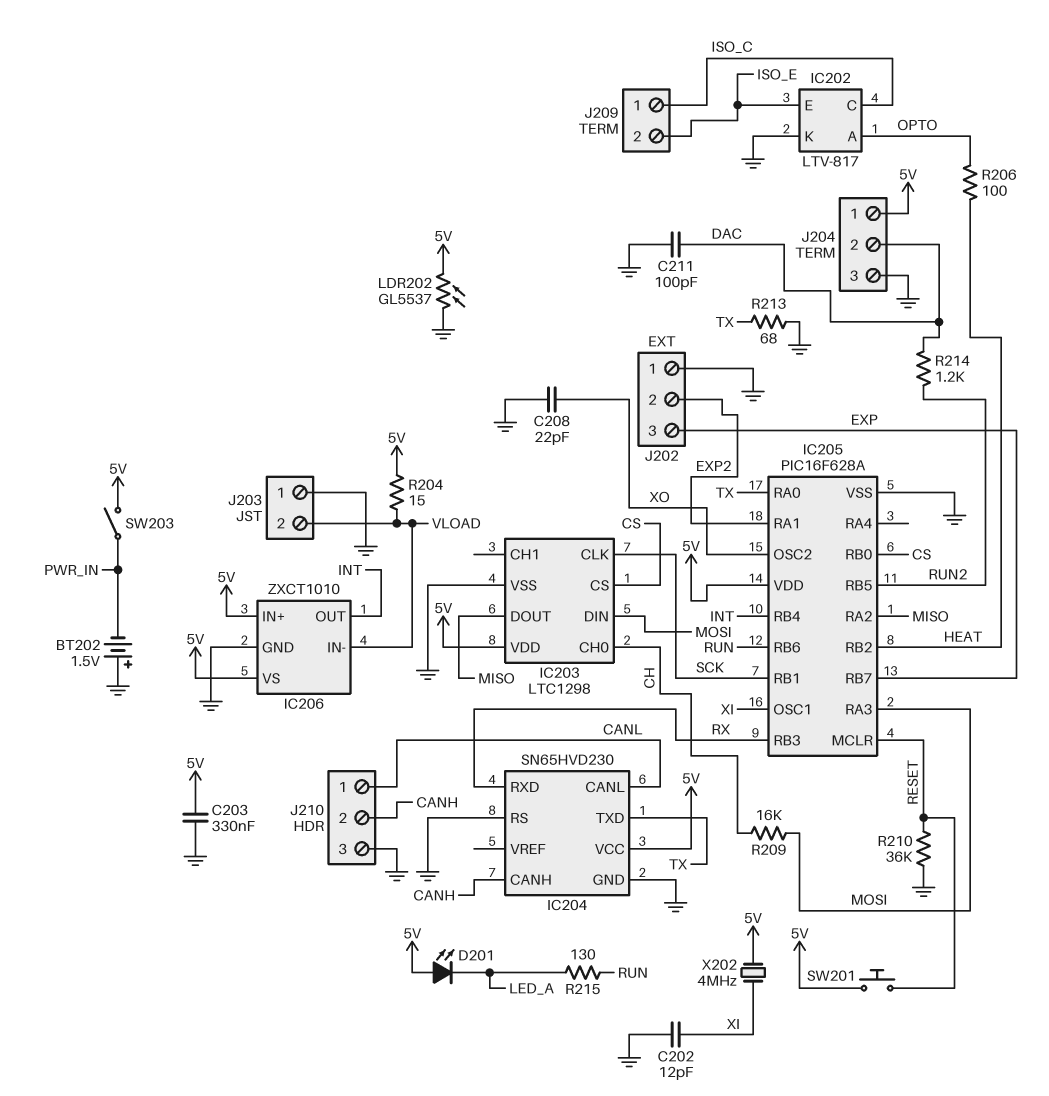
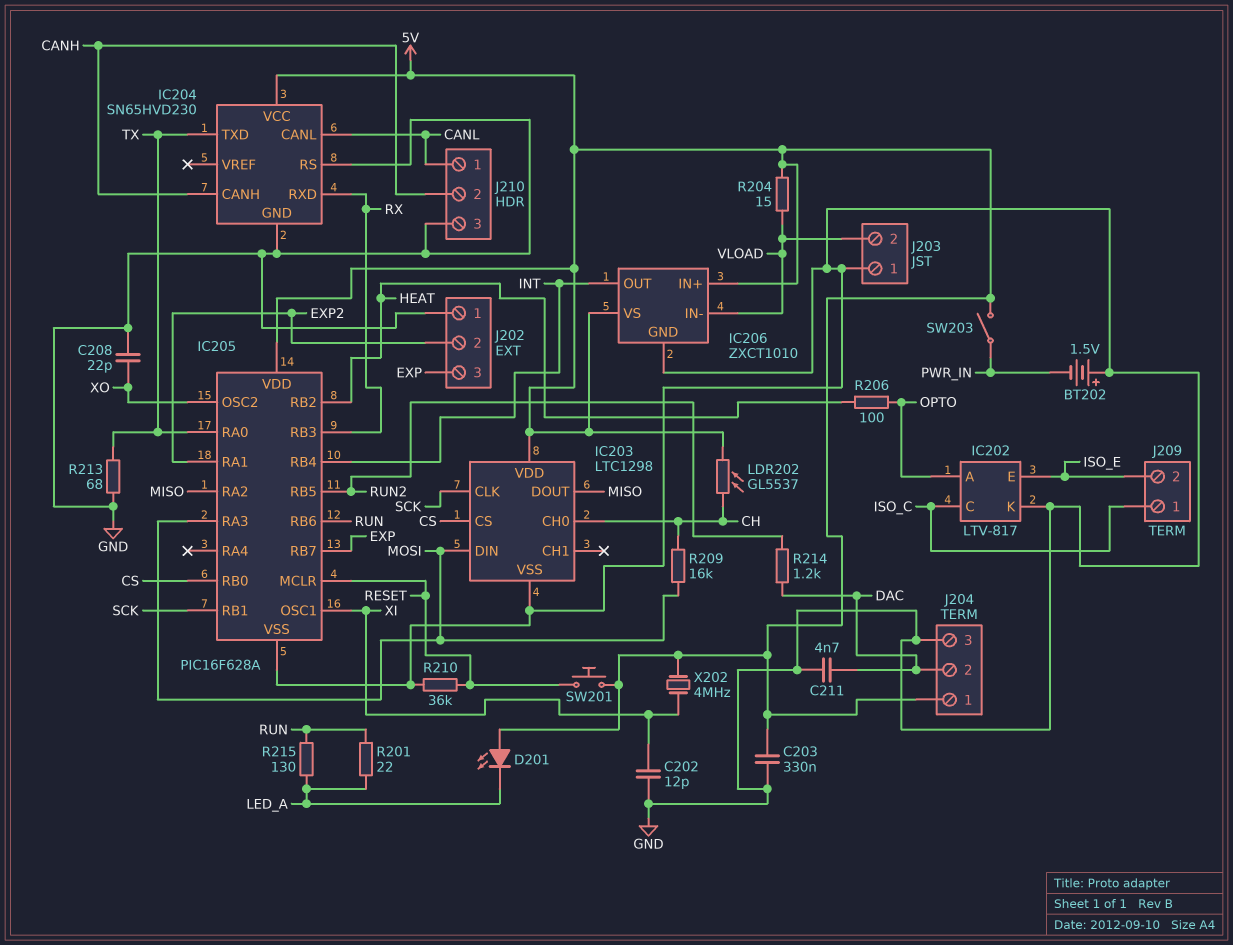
C211: 100pF (DAC, GND) -> 4.7nF (DAC, GND)
LDR202: GL5537 (5V, GND) -> GL5537 (5V, CH)
R201: none -> 22 (LED_A, RUN)

